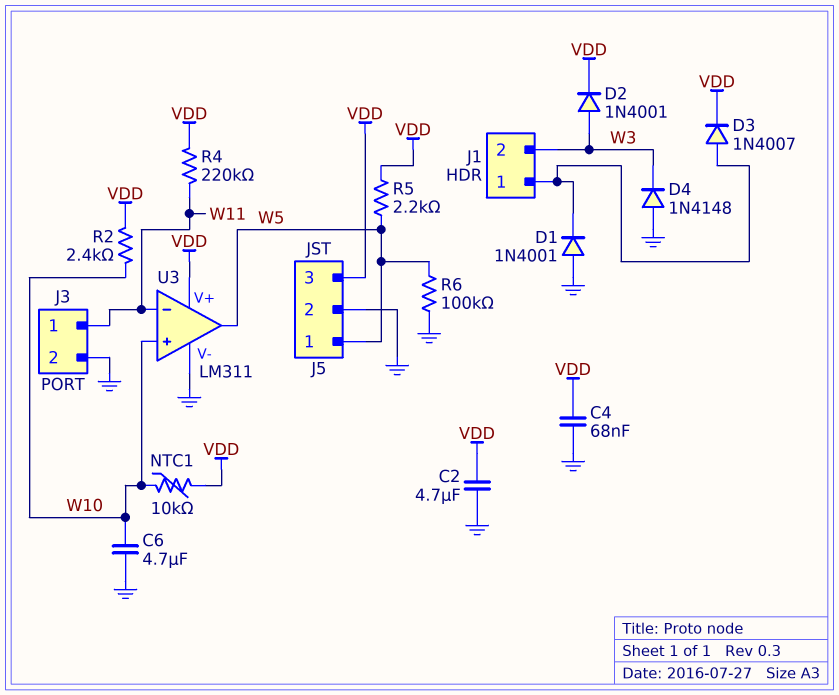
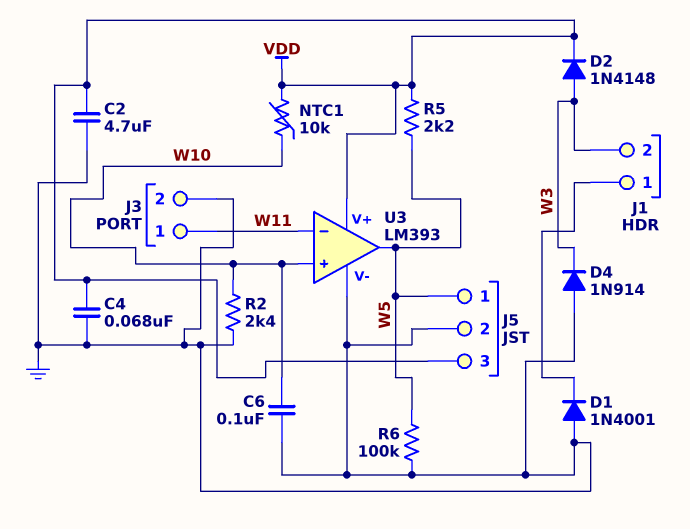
C6: 4.7uF (GND, W10) -> 100nF (GND, W10)
D2: diode 1N4001 (A W3, K VDD) -> diode 1N4148 (A W3, K VDD)
D3: diode 1N4007 (A J1/1, K VDD) -> none
D4: diode 1N4148 (A GND, K W3) -> diode 1N914 (A GND, K W3)
R2: 2.4k (VDD, W10) -> 2.4k (GND, W10)
R4: 220k (VDD, W11) -> none
U3: LM311 -> LM393

